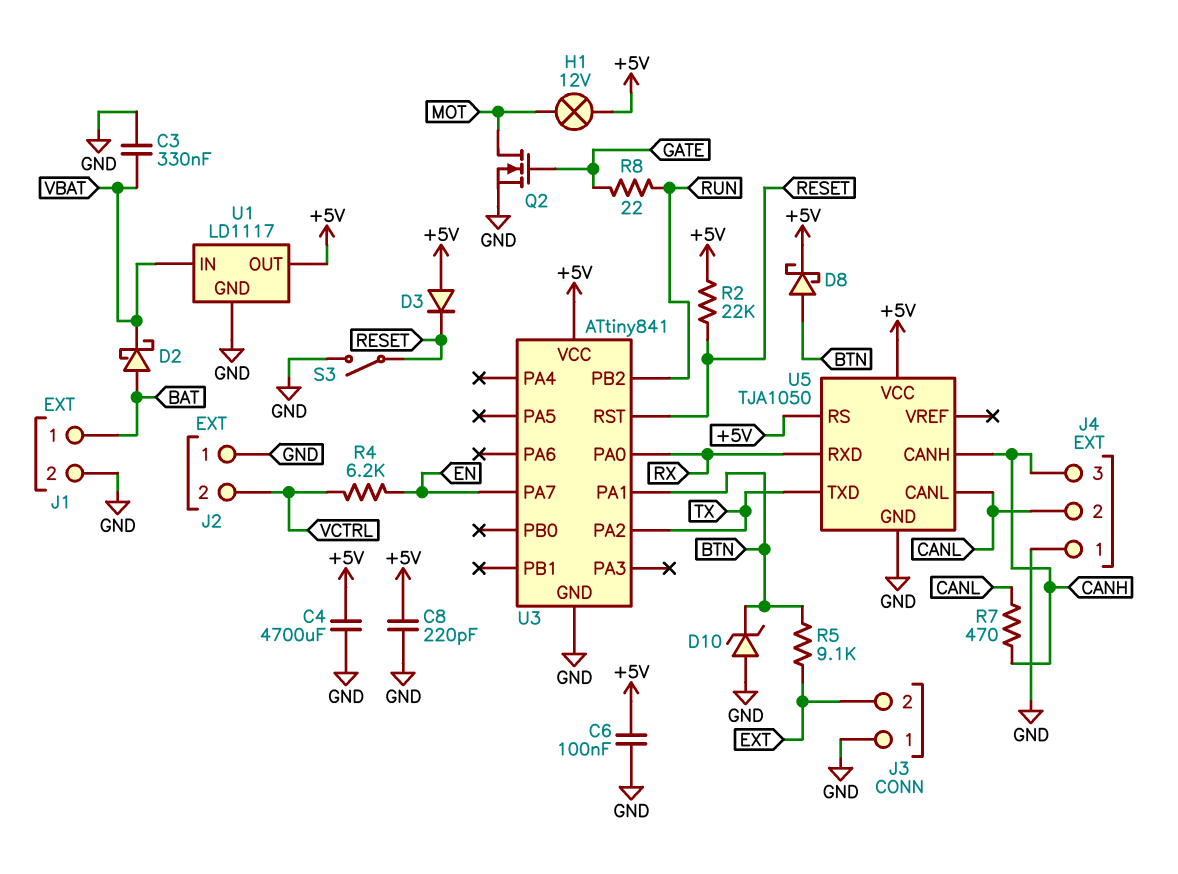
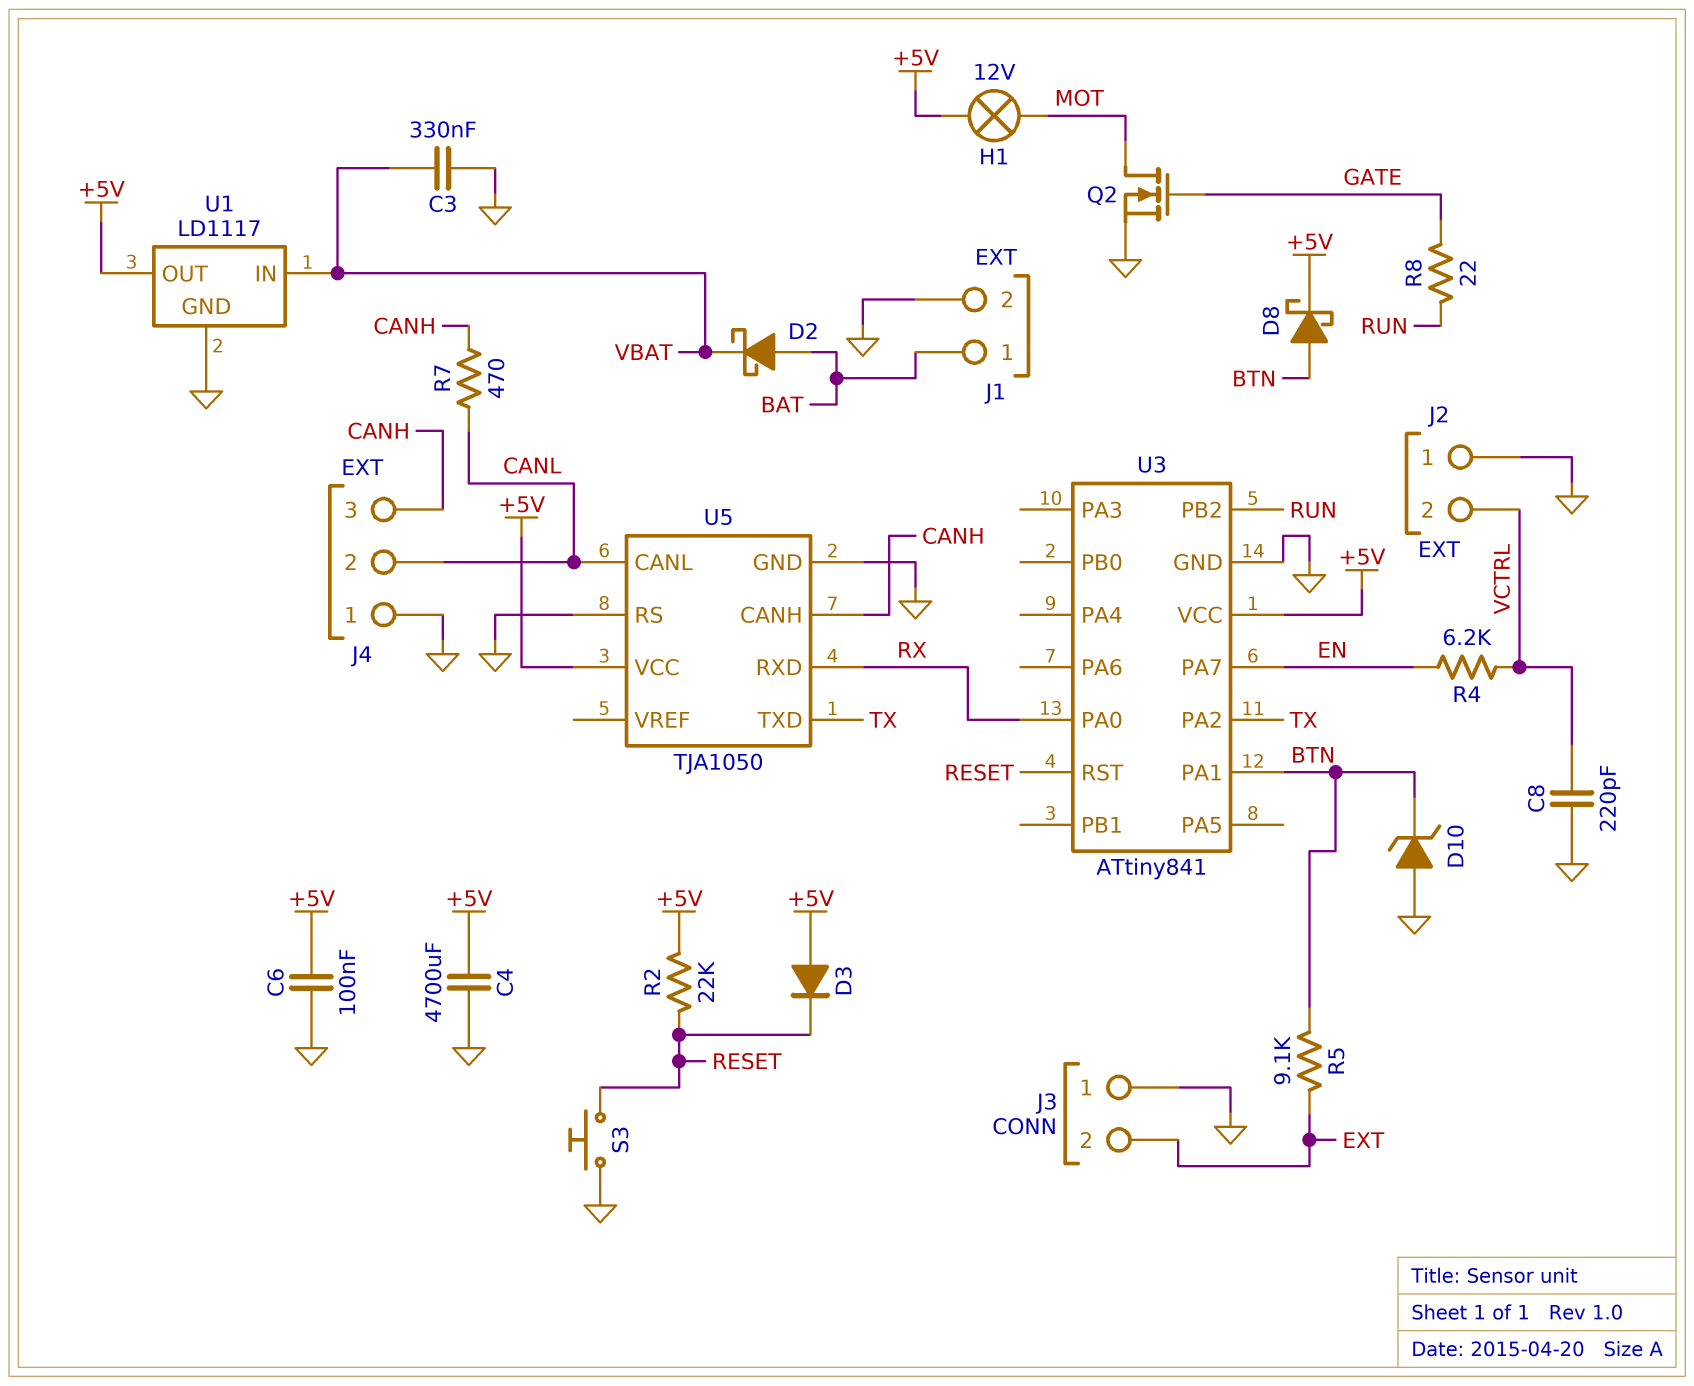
C8: 220pF (+5V, GND) -> 220pF (GND, VCTRL)
S3: switch (GND, RESET) -> button (GND, RESET)
U5 pin RS: +5V -> GND

